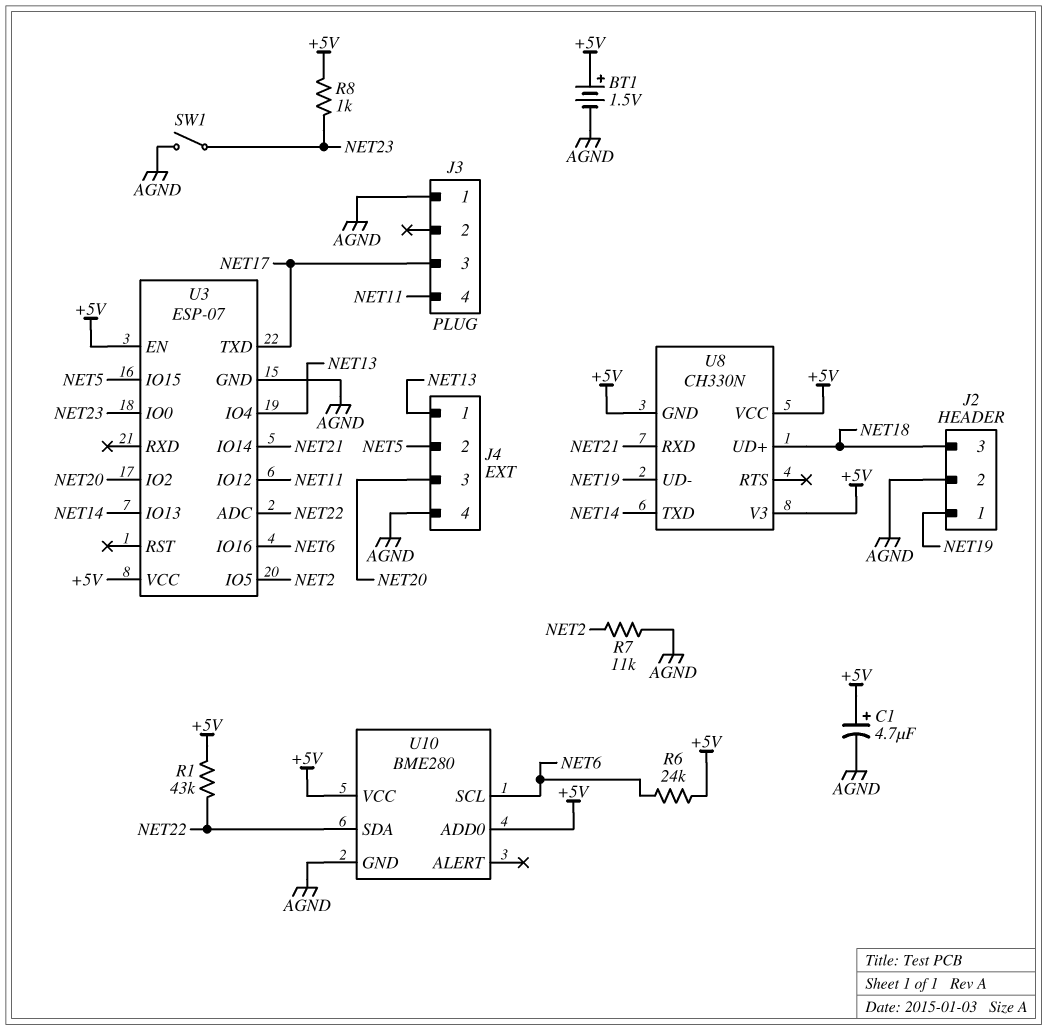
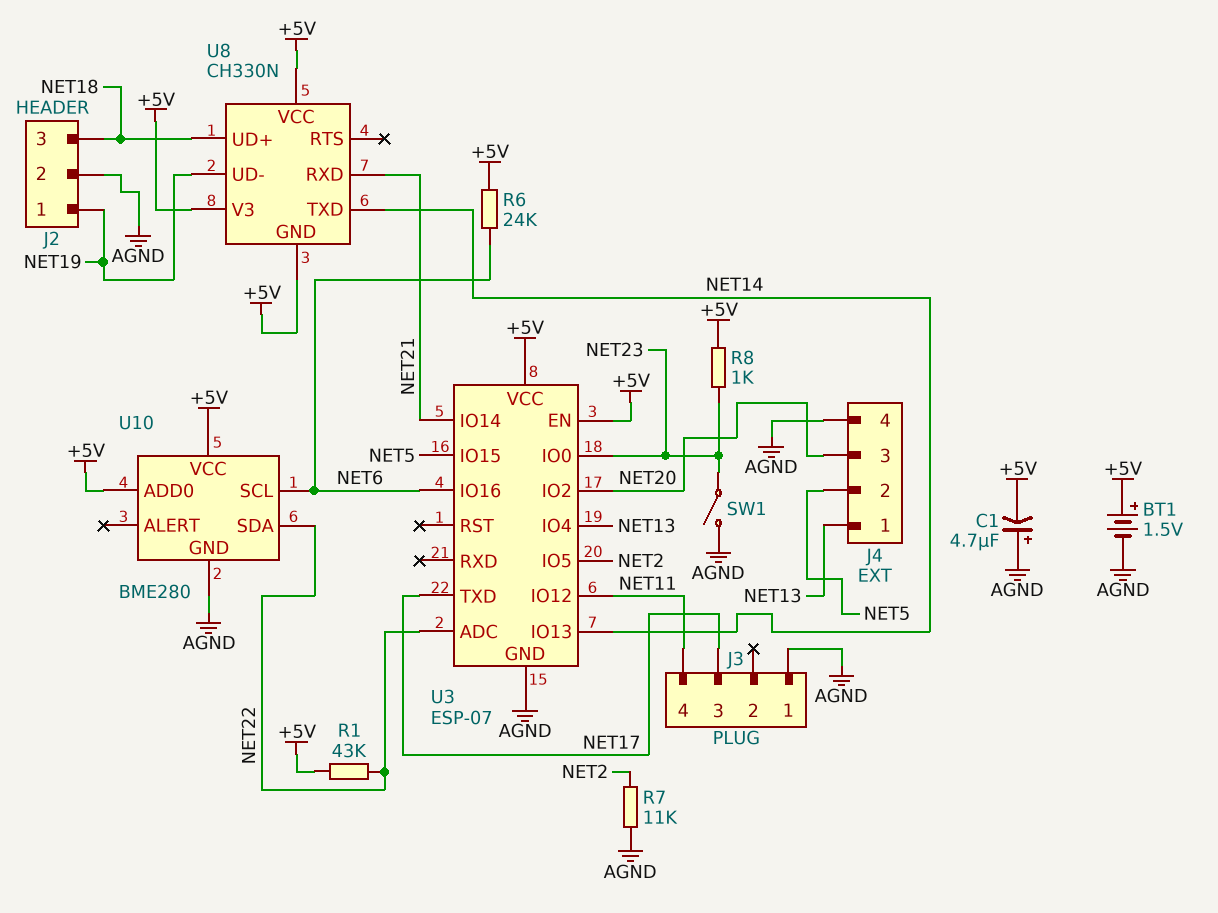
C1: 4.7uF (plus +5V, minus AGND) -> 4.7uF (plus AGND, minus +5V)

